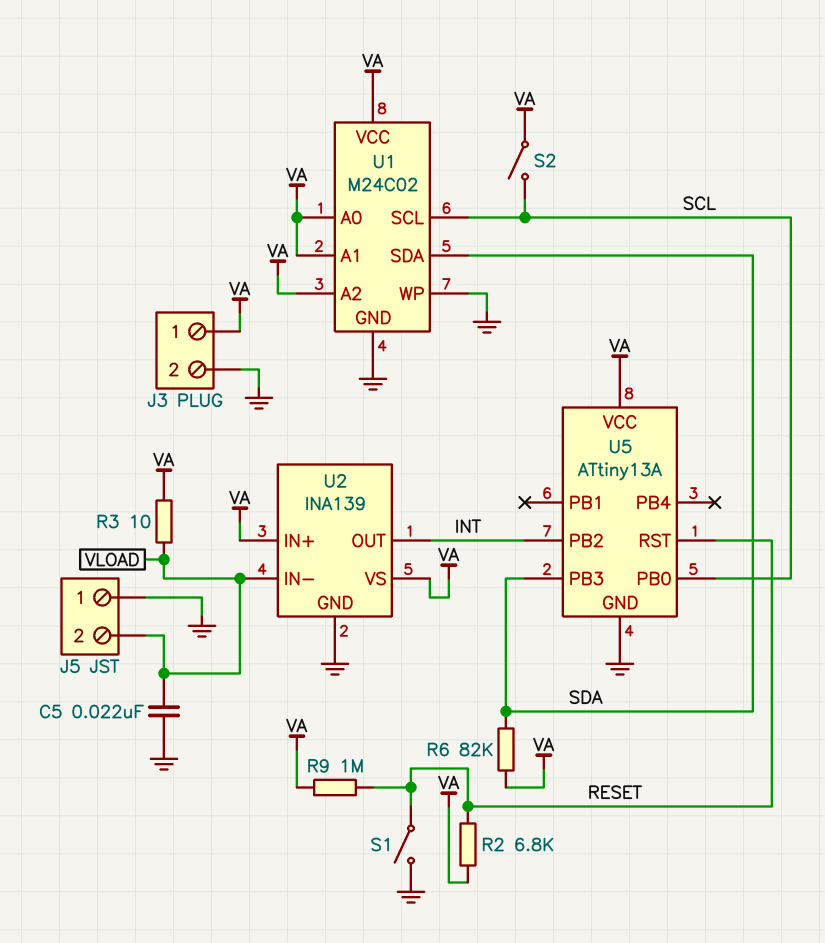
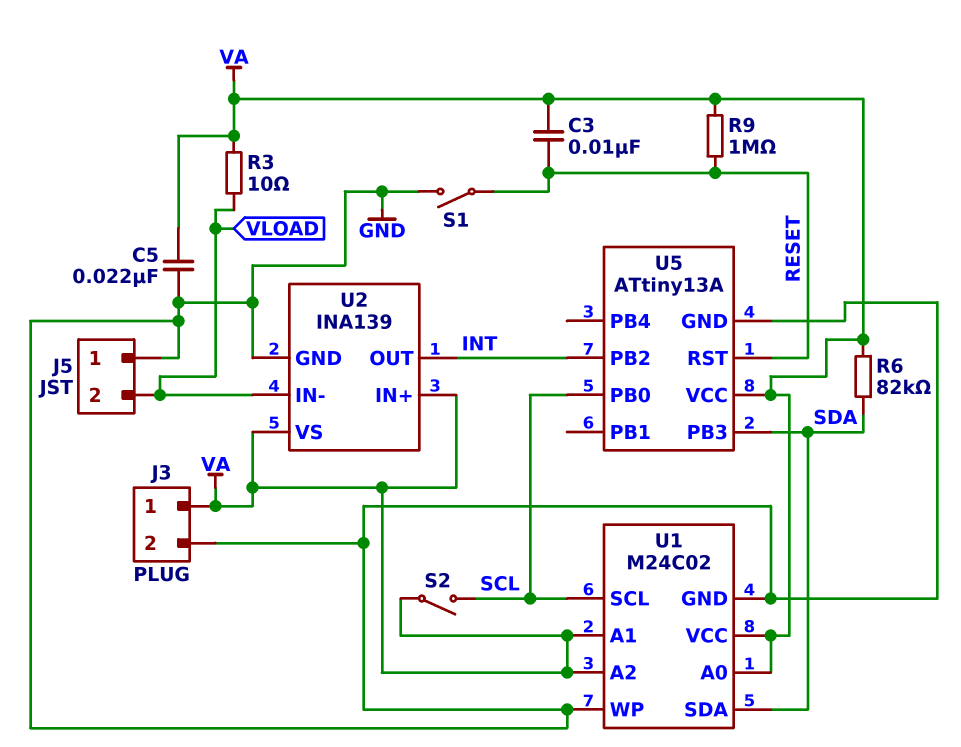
C3: none -> 10nF (RESET, VA)
C5: 22nF (GND, VLOAD) -> 22nF (GND, VA)
R2: 6.8k (RESET, VA) -> none

